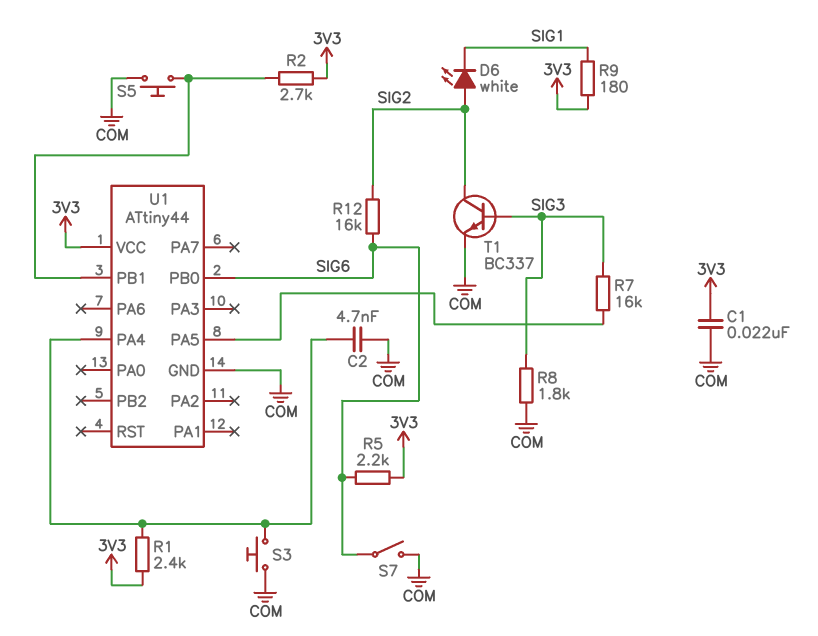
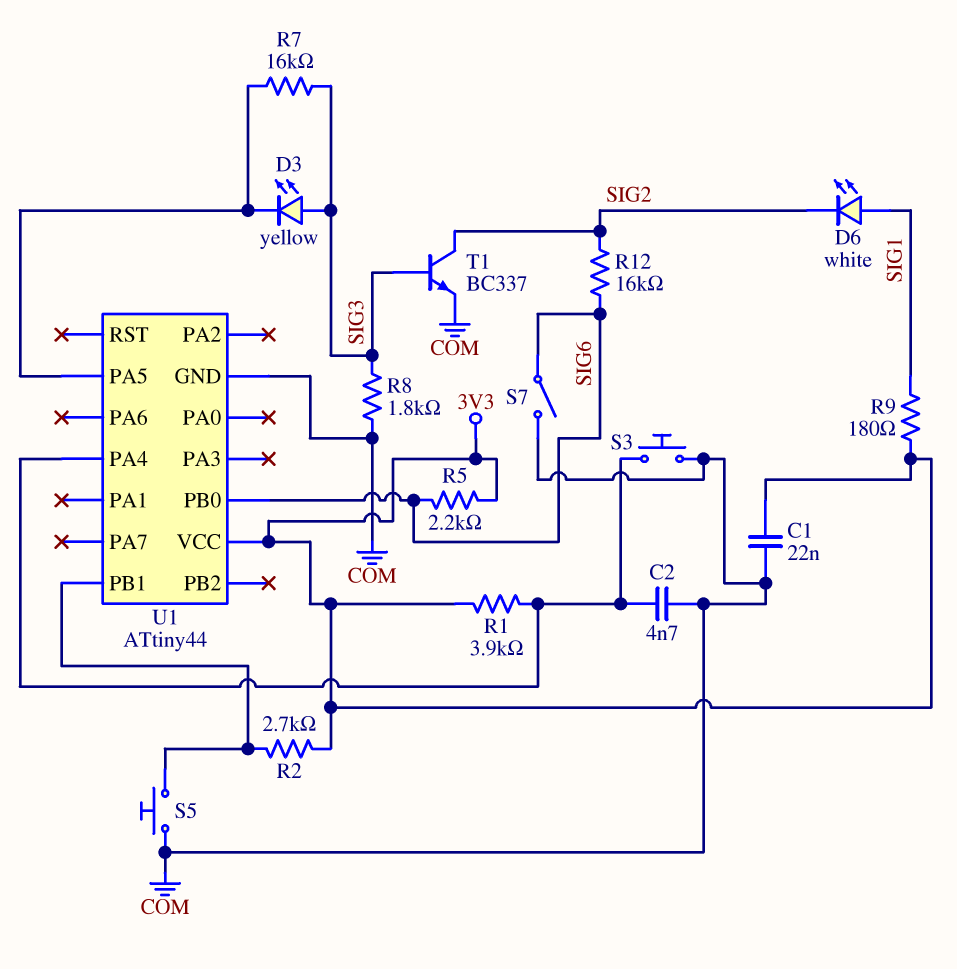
D3: none -> LED yellow (A SIG3, K U1/PA5)
D6: LED white (A SIG2, K SIG1) -> LED white (A SIG1, K SIG2)
R1: 2.4k (3V3, U1/PA4) -> 3.9k (3V3, U1/PA4)

